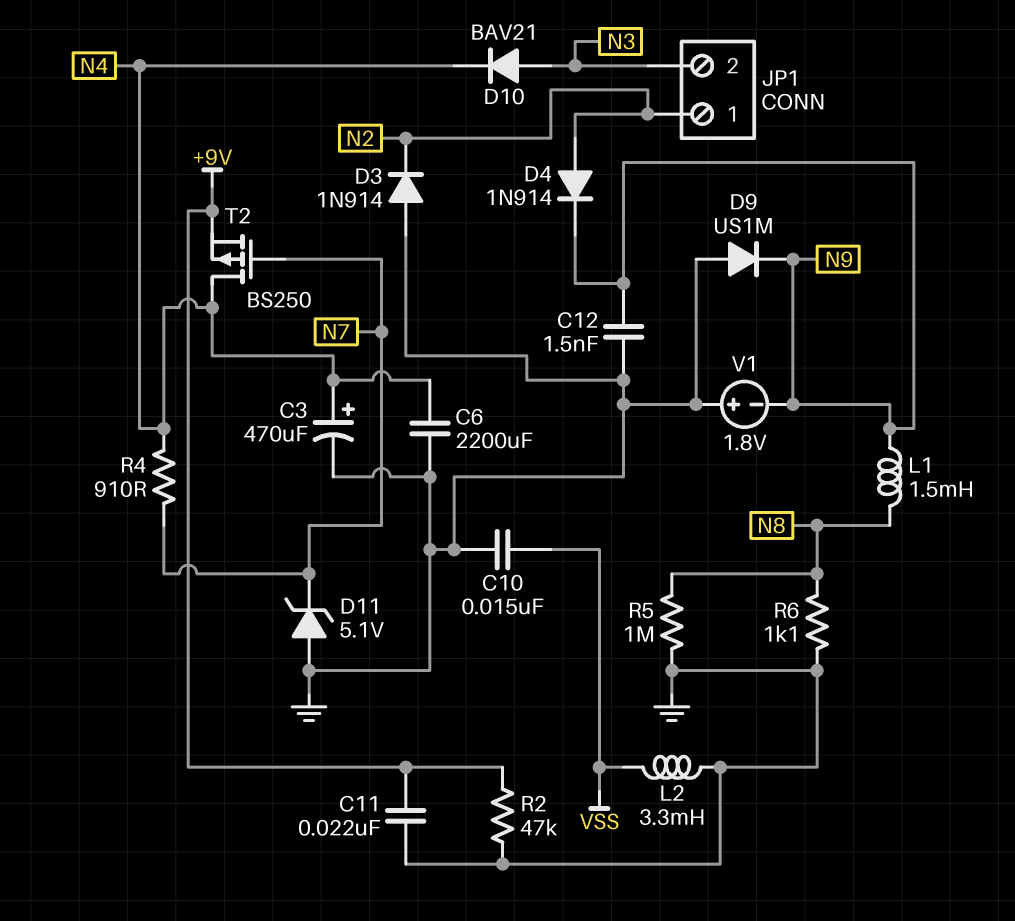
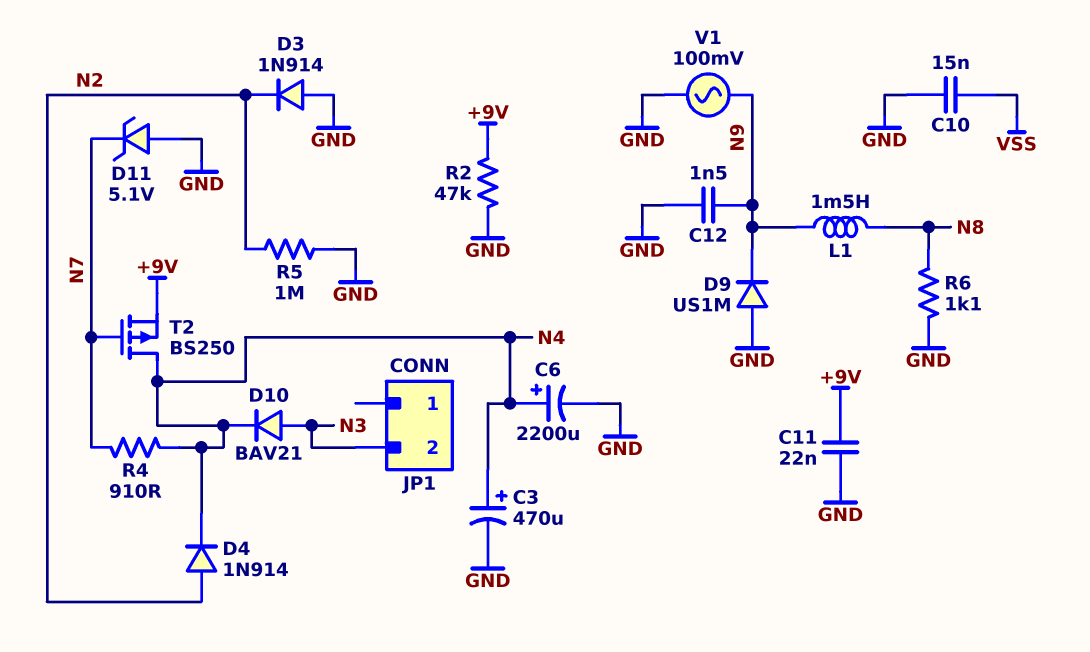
C6: 2200uF (GND, N4) -> 2200uF (plus N4, minus GND)
D4: diode 1N914 (A N2, K N9) -> diode 1N914 (A N2, K N4)
JP1 pin 1: N2 -> none
L2: 3.3mH (GND, VSS) -> none
R5: 1M (GND, N8) -> 1M (GND, N2)
V1: 1.8V (plus GND, minus N9) -> AC 100mV (GND, N9)

